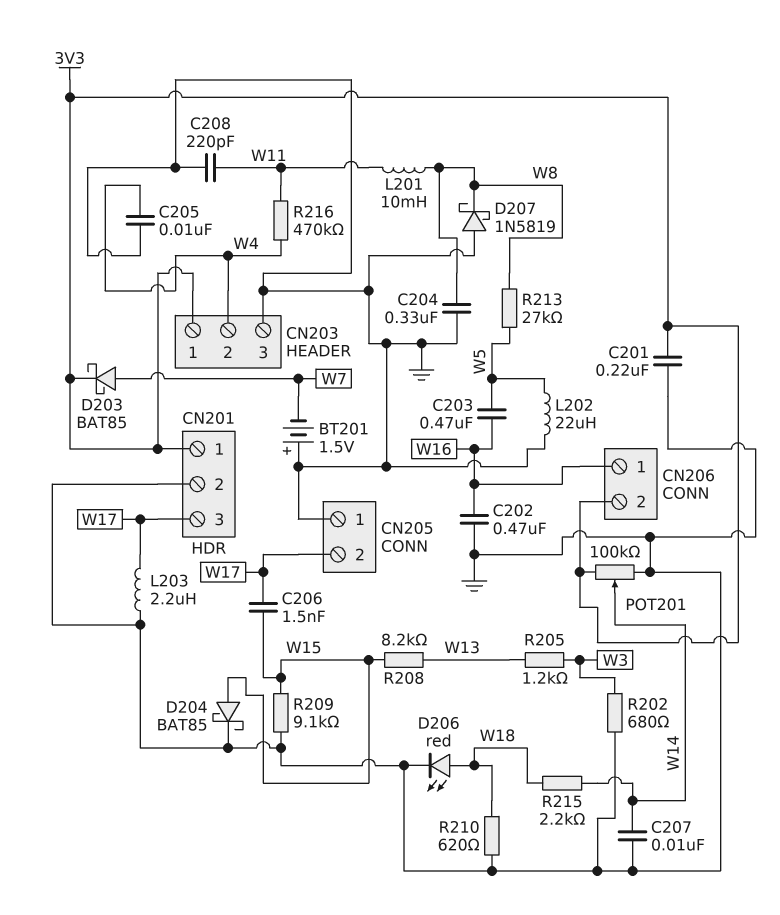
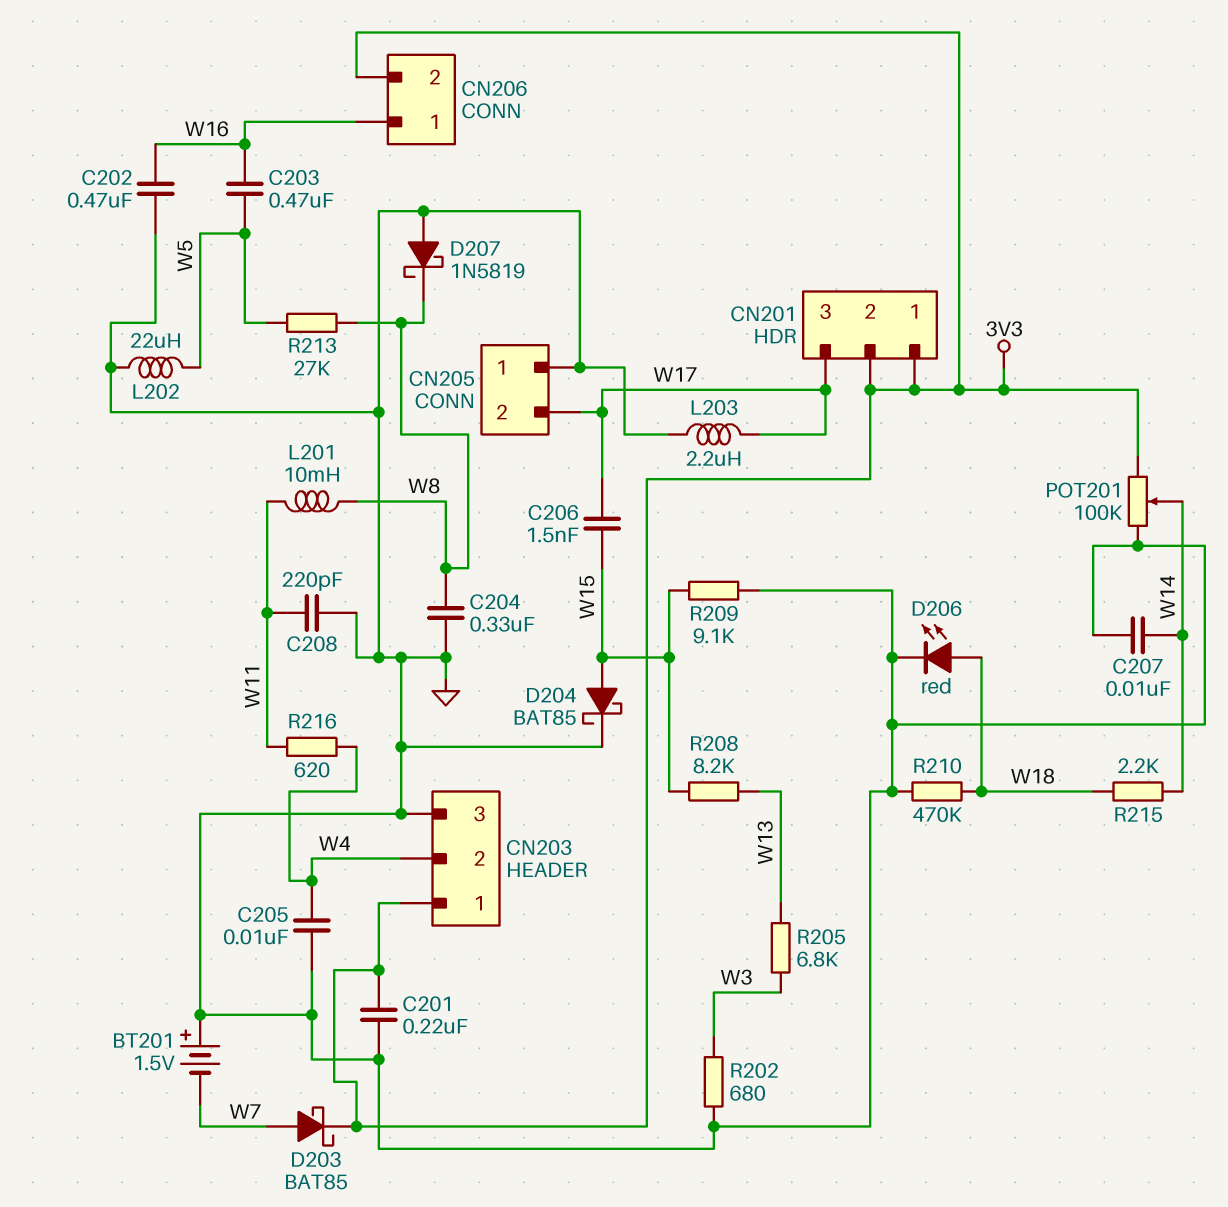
CN201 pin 2: GND -> 3V3
R205: 1.2k (W3, W13) -> 6.8k (W3, W13)
R210: 620 (GND, W18) -> 470k (GND, W18)
R216: 470k (W4, W11) -> 620 (W4, W11)

